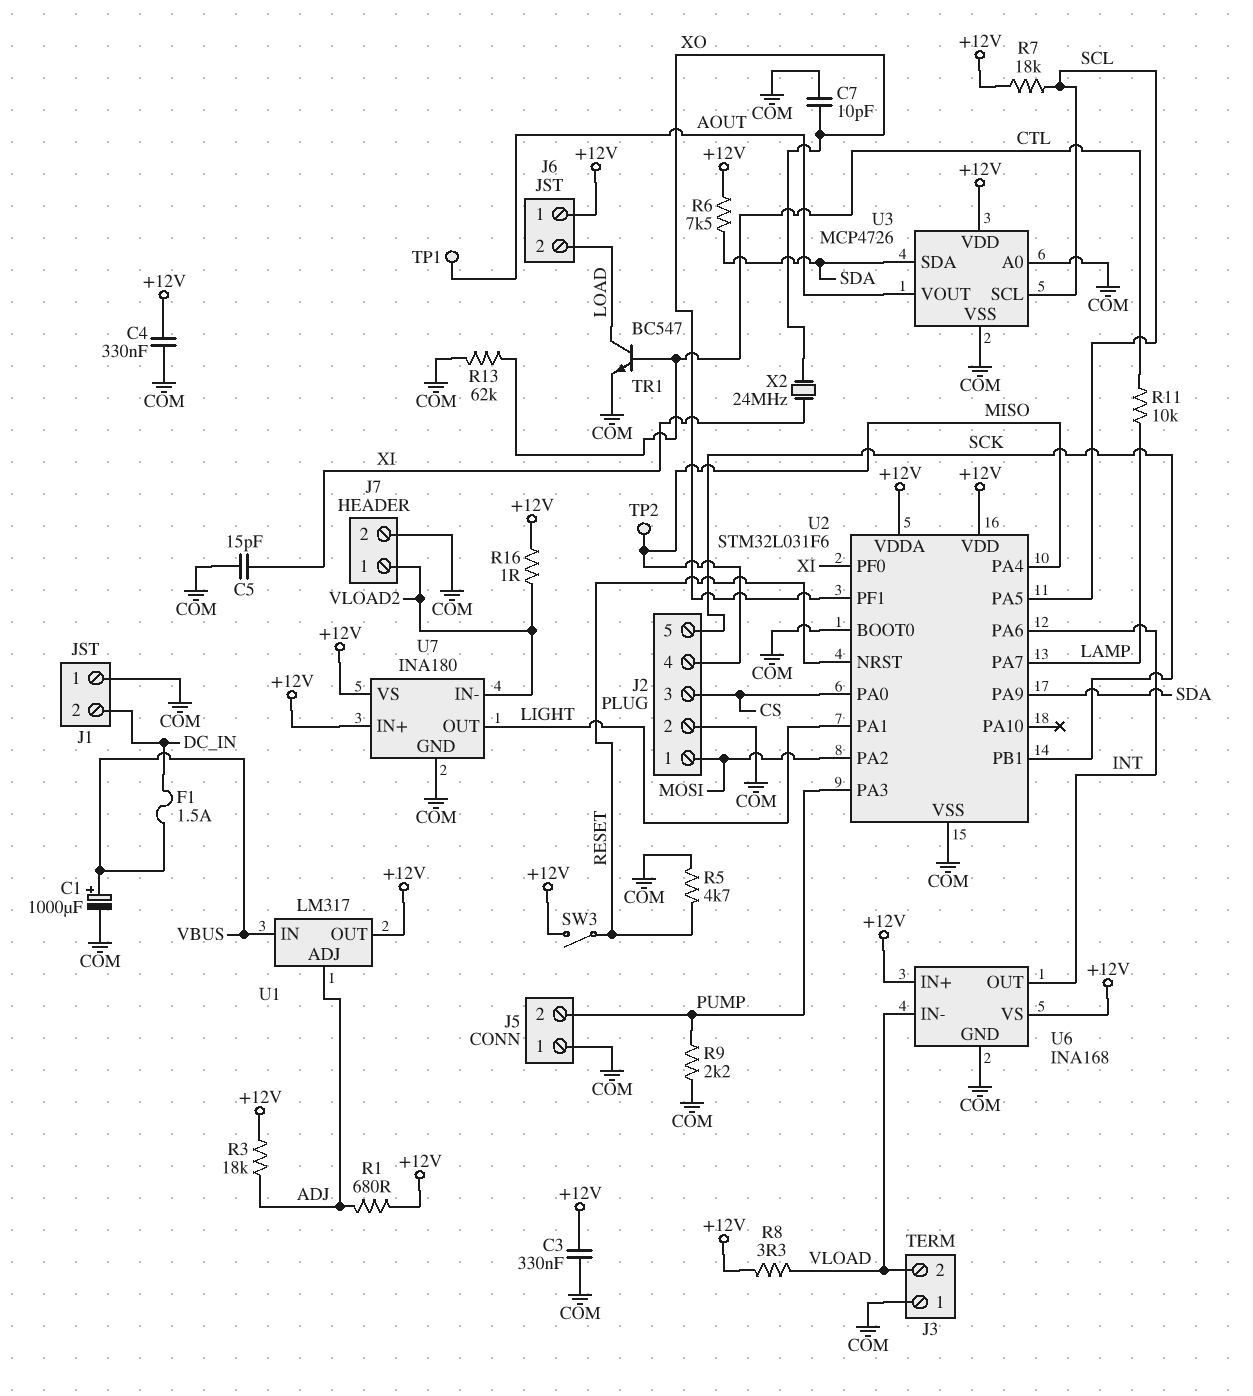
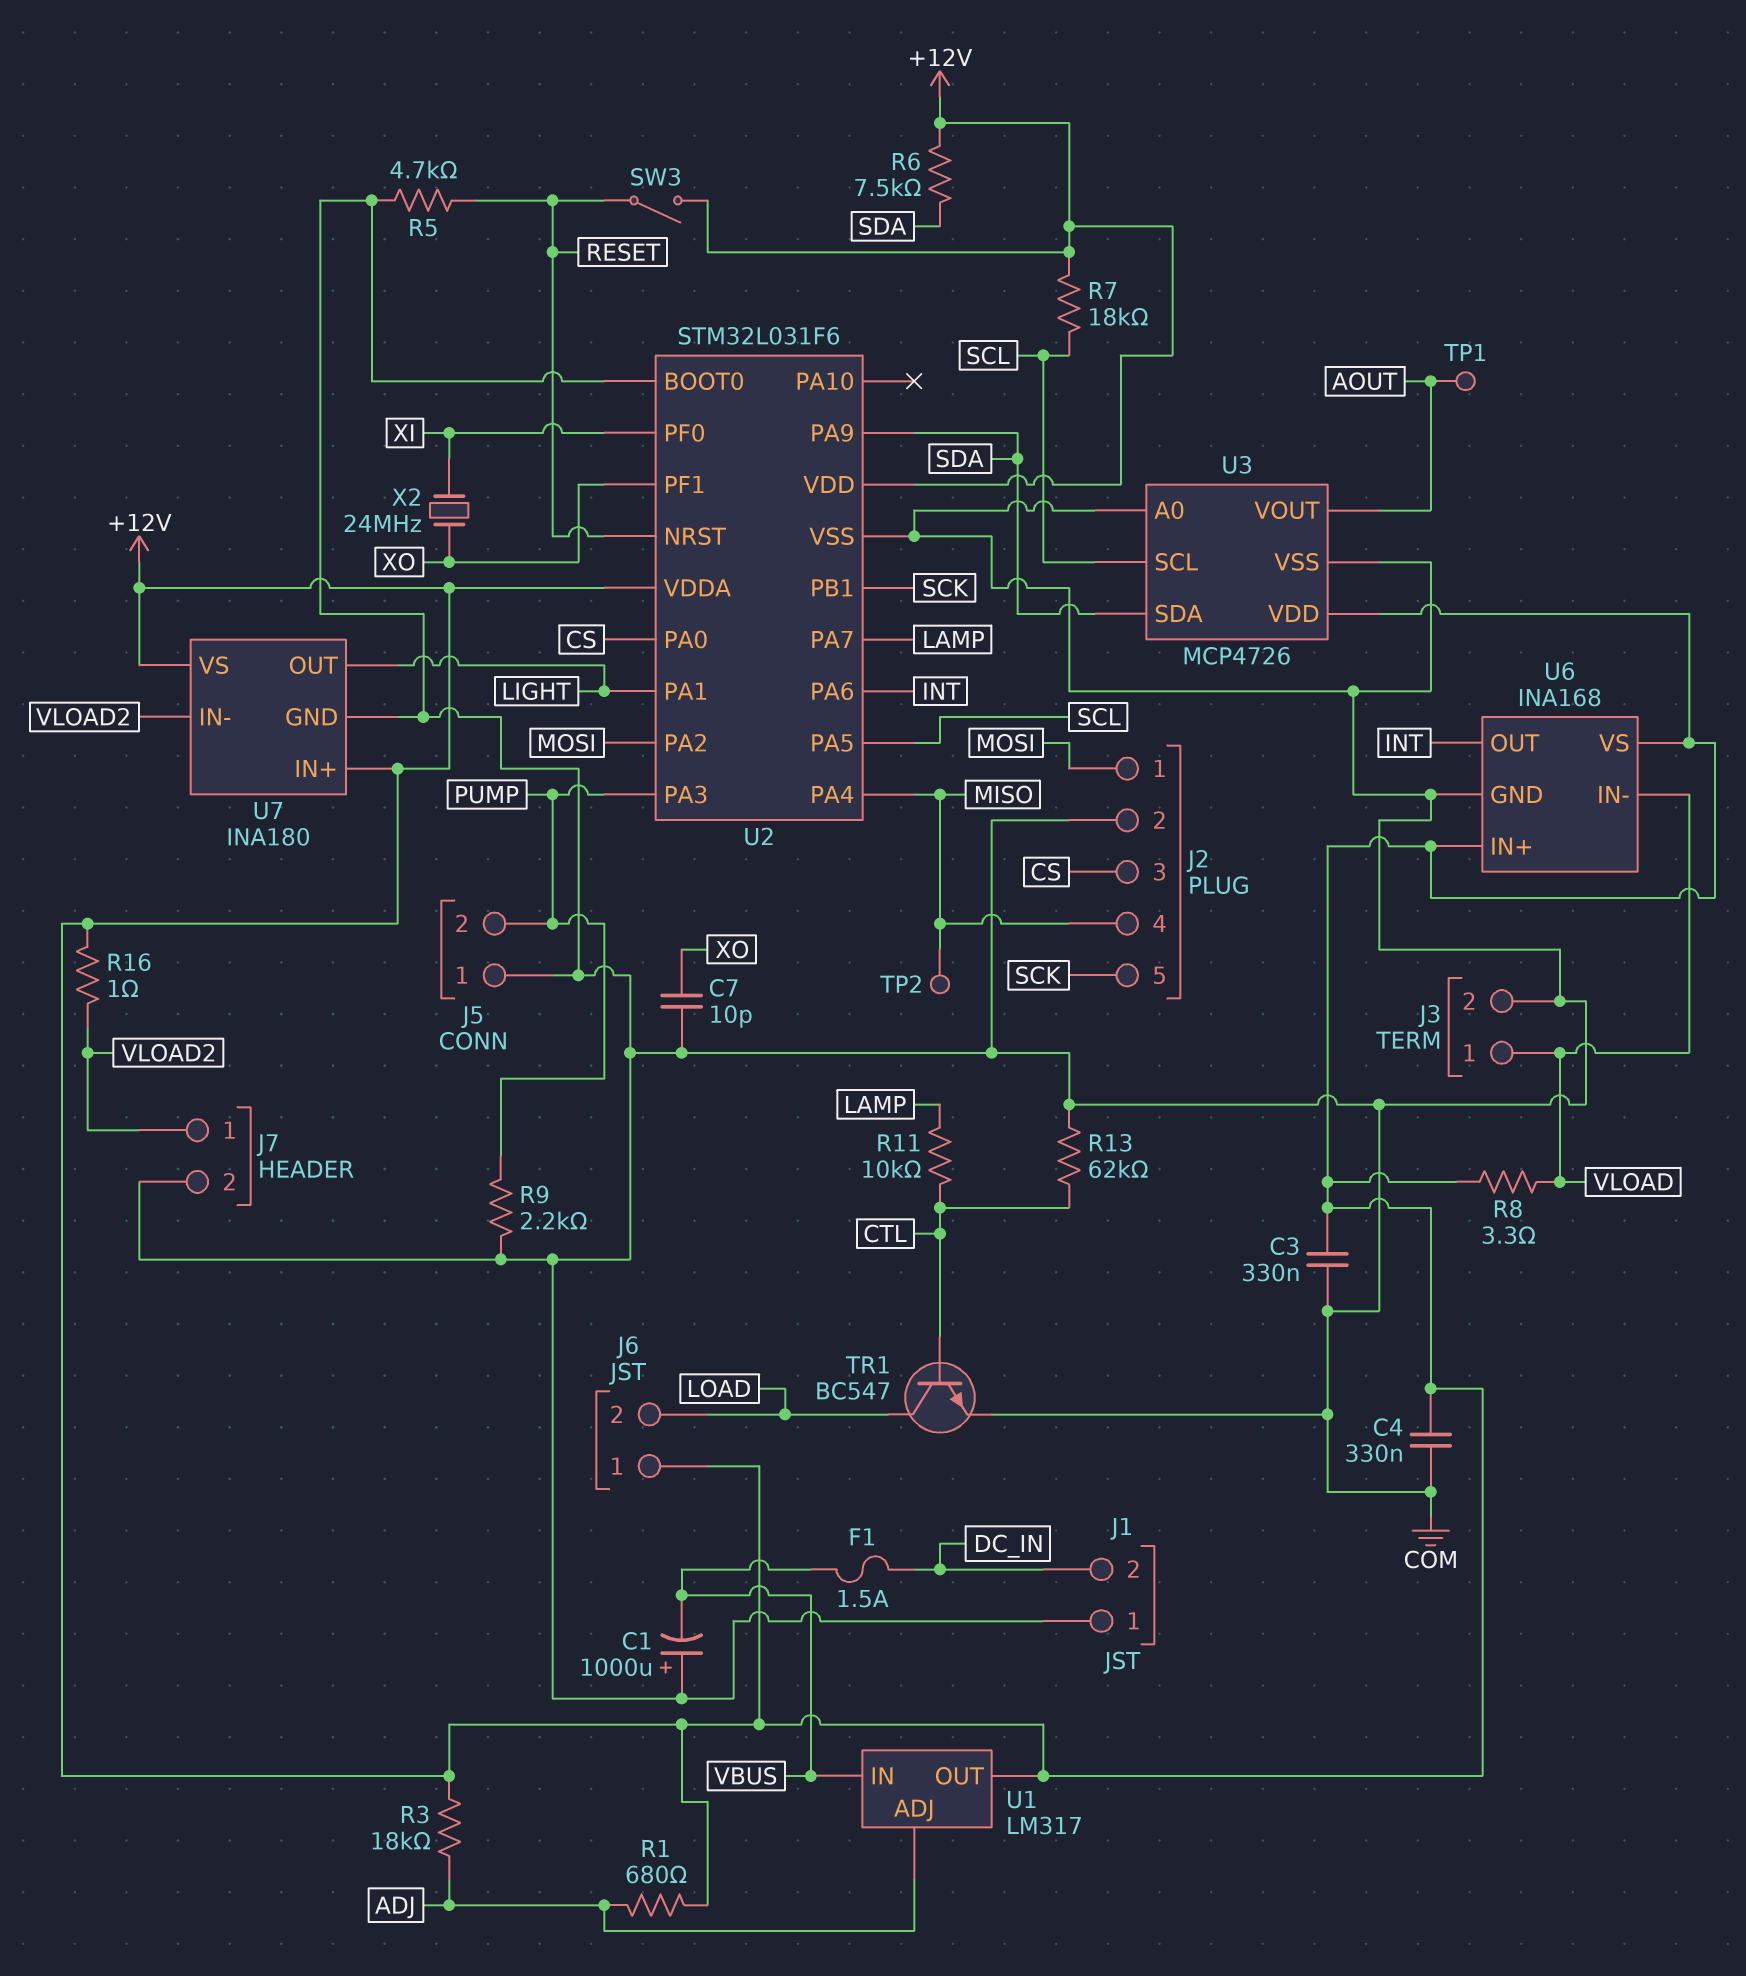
C1: 1000uF (plus VBUS, minus COM) -> 1000uF (plus COM, minus VBUS)
C5: 15pF (COM, XI) -> none
J3 pin 1: COM -> VLOAD
J3 pin 2: VLOAD -> COM

